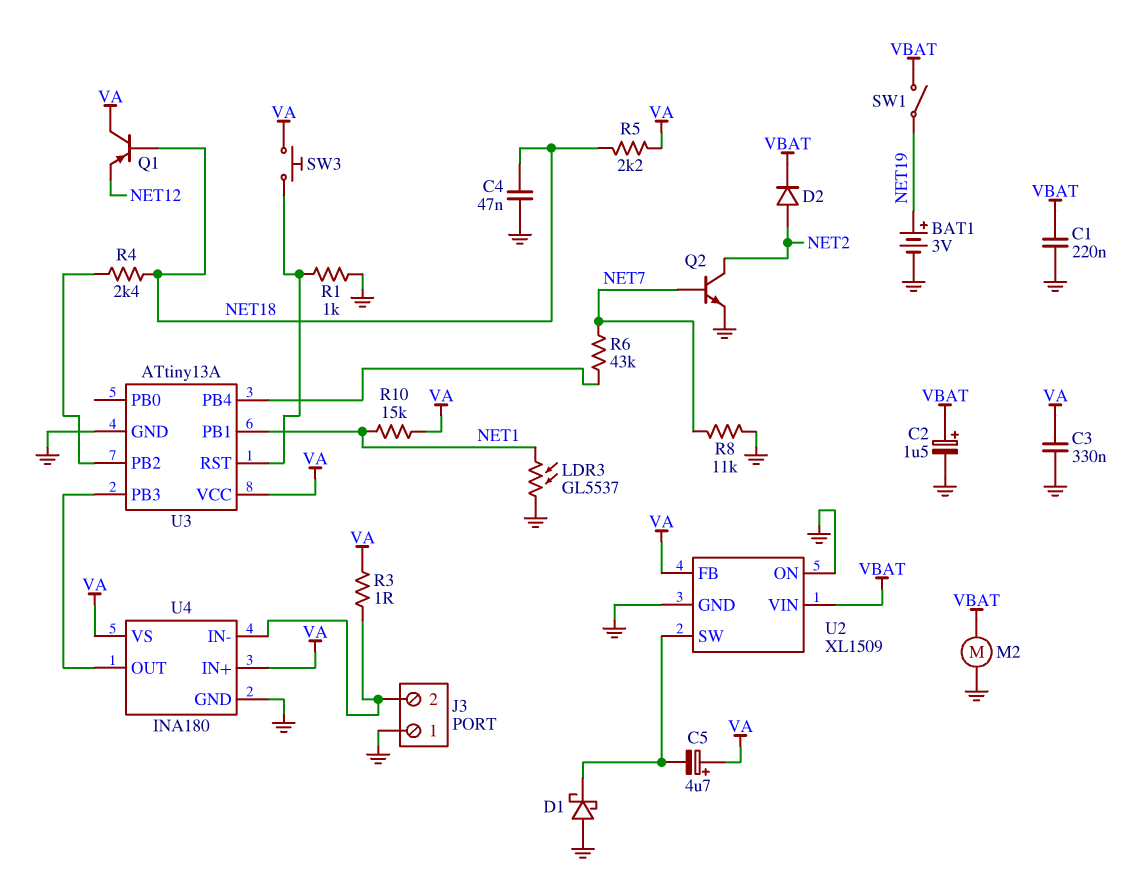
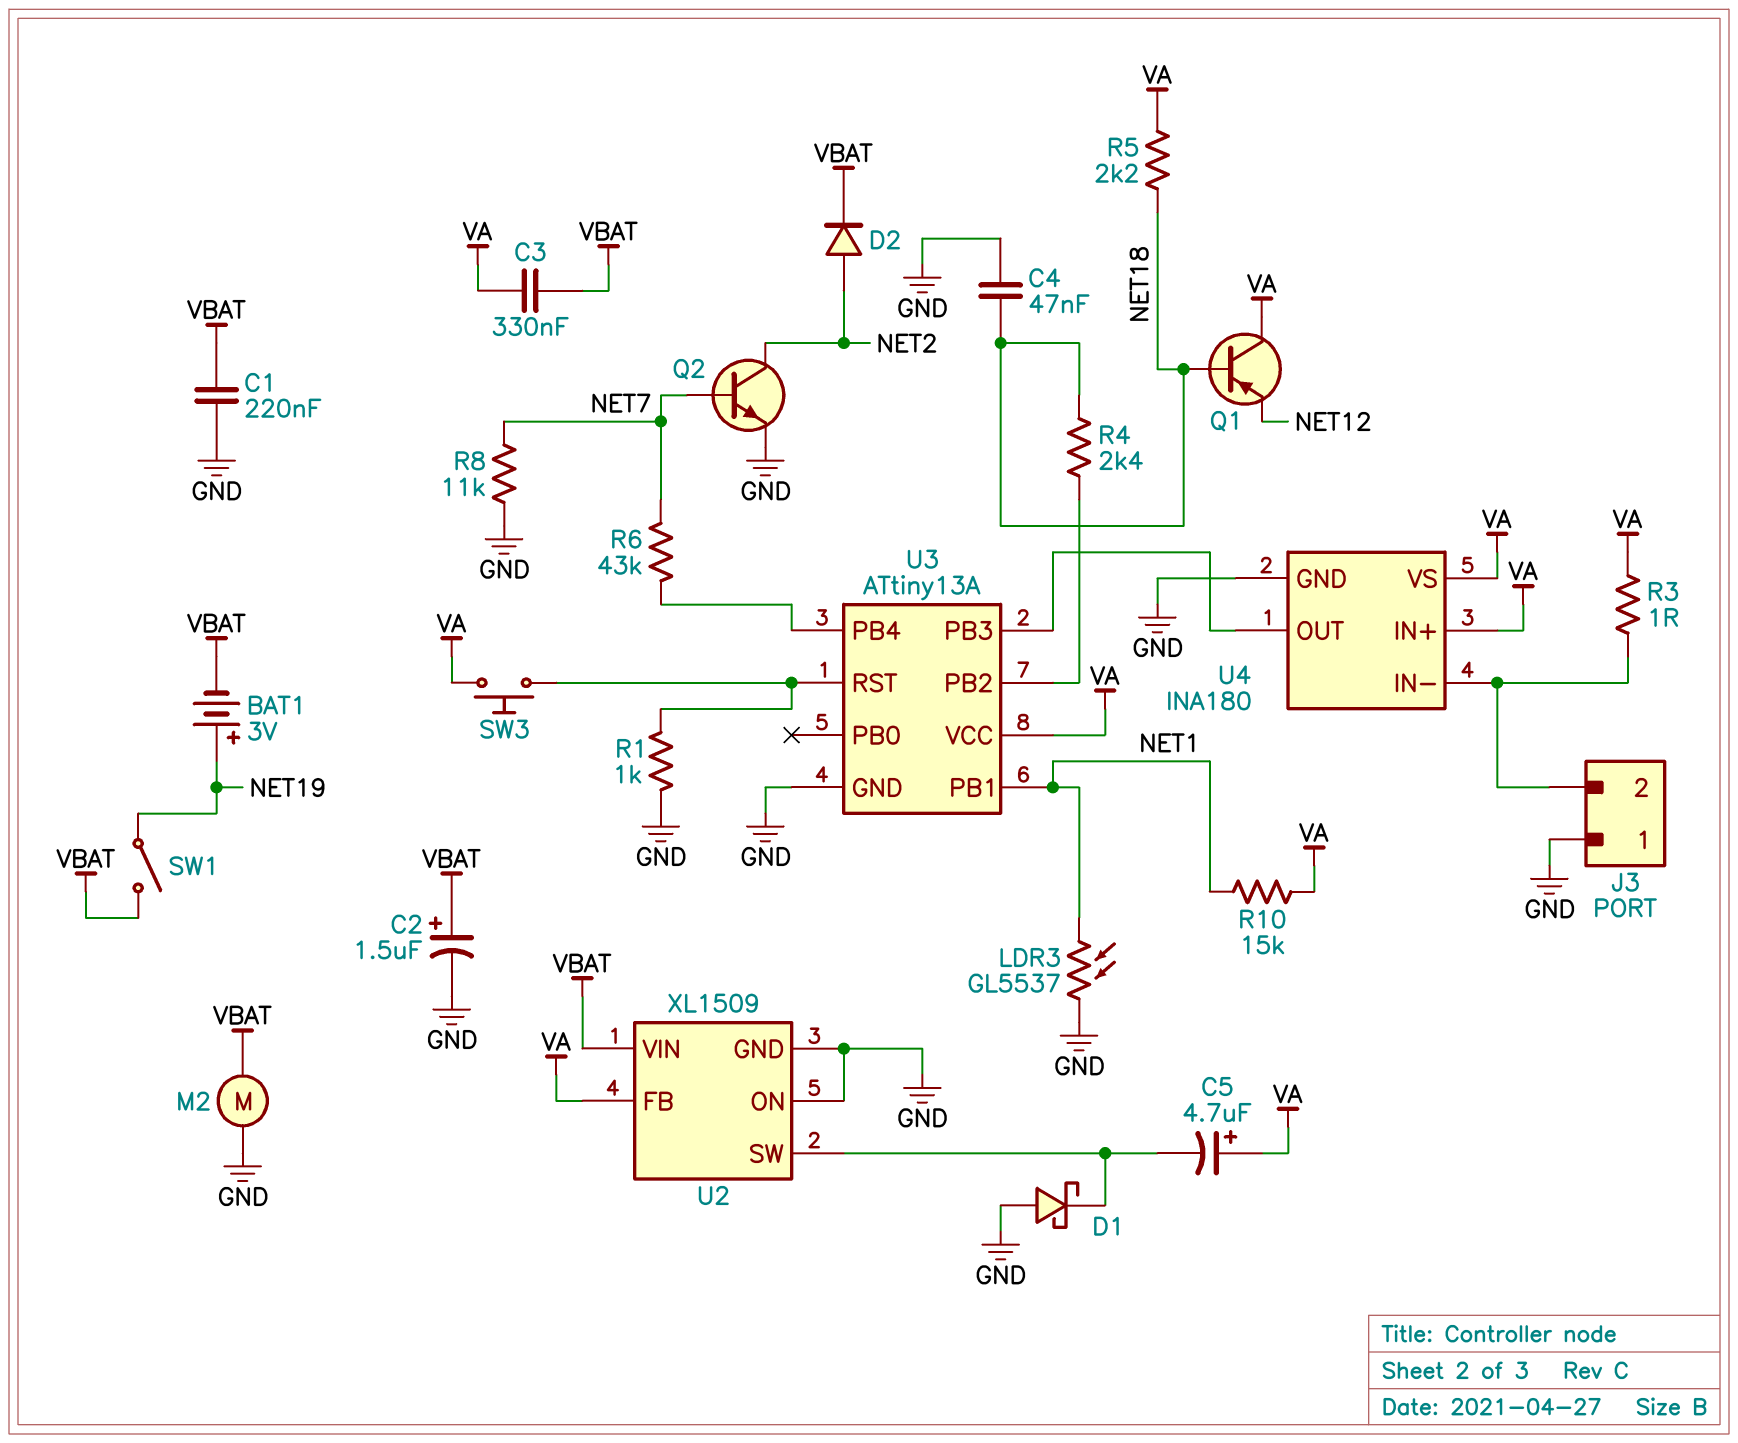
BAT1: 3V (plus NET19, minus GND) -> 3V (plus NET19, minus VBAT)
C3: 330nF (GND, VA) -> 330nF (VA, VBAT)

